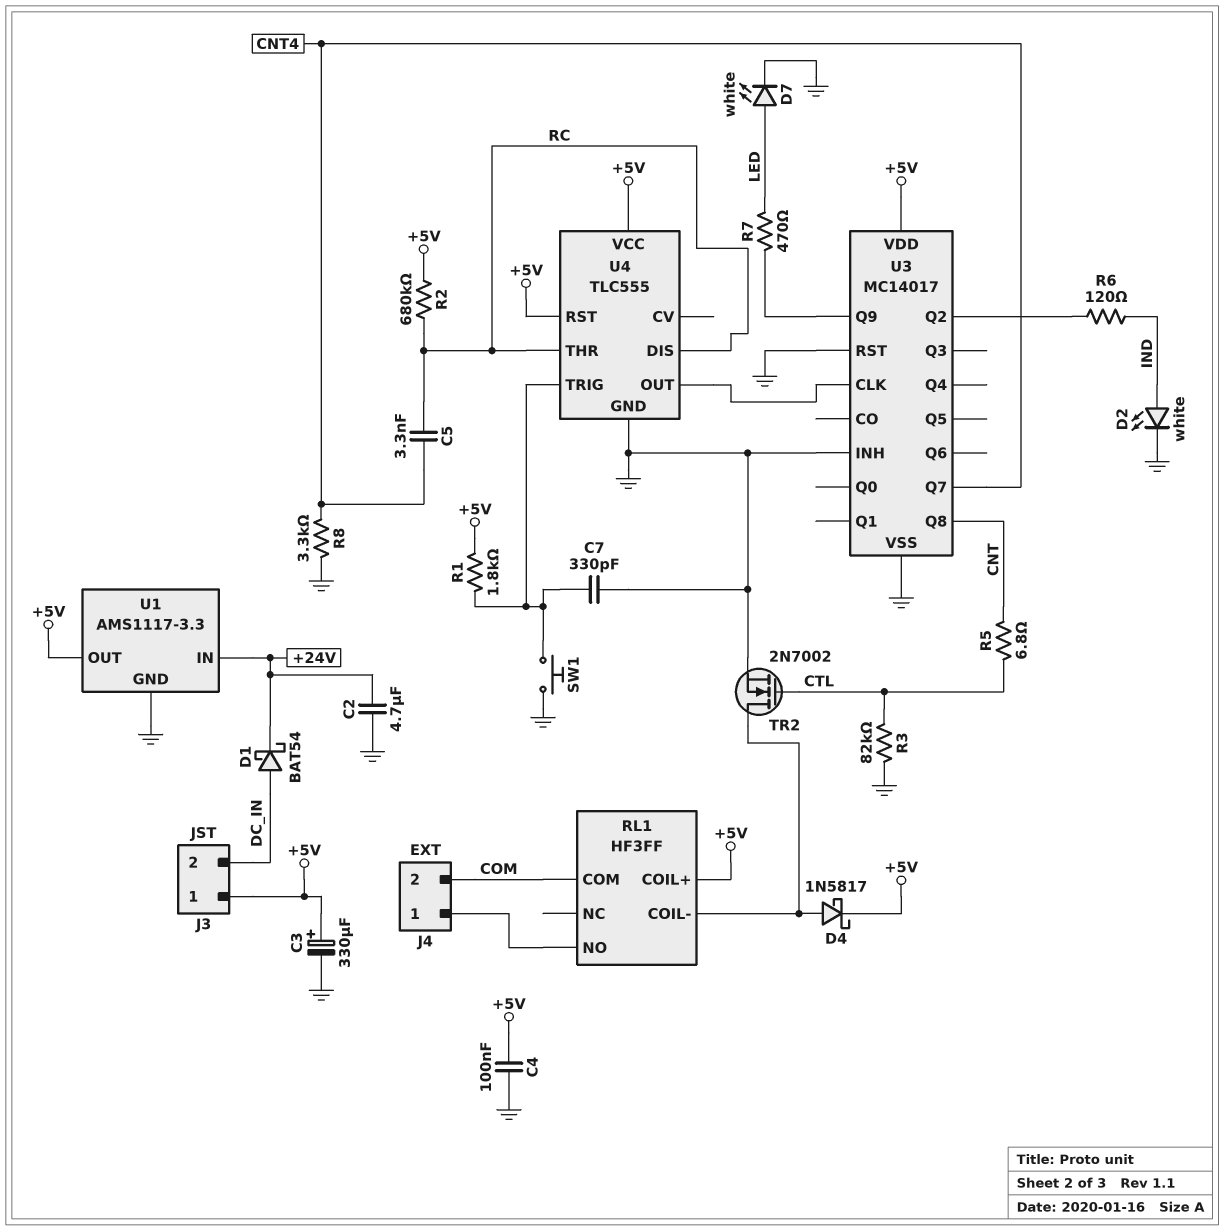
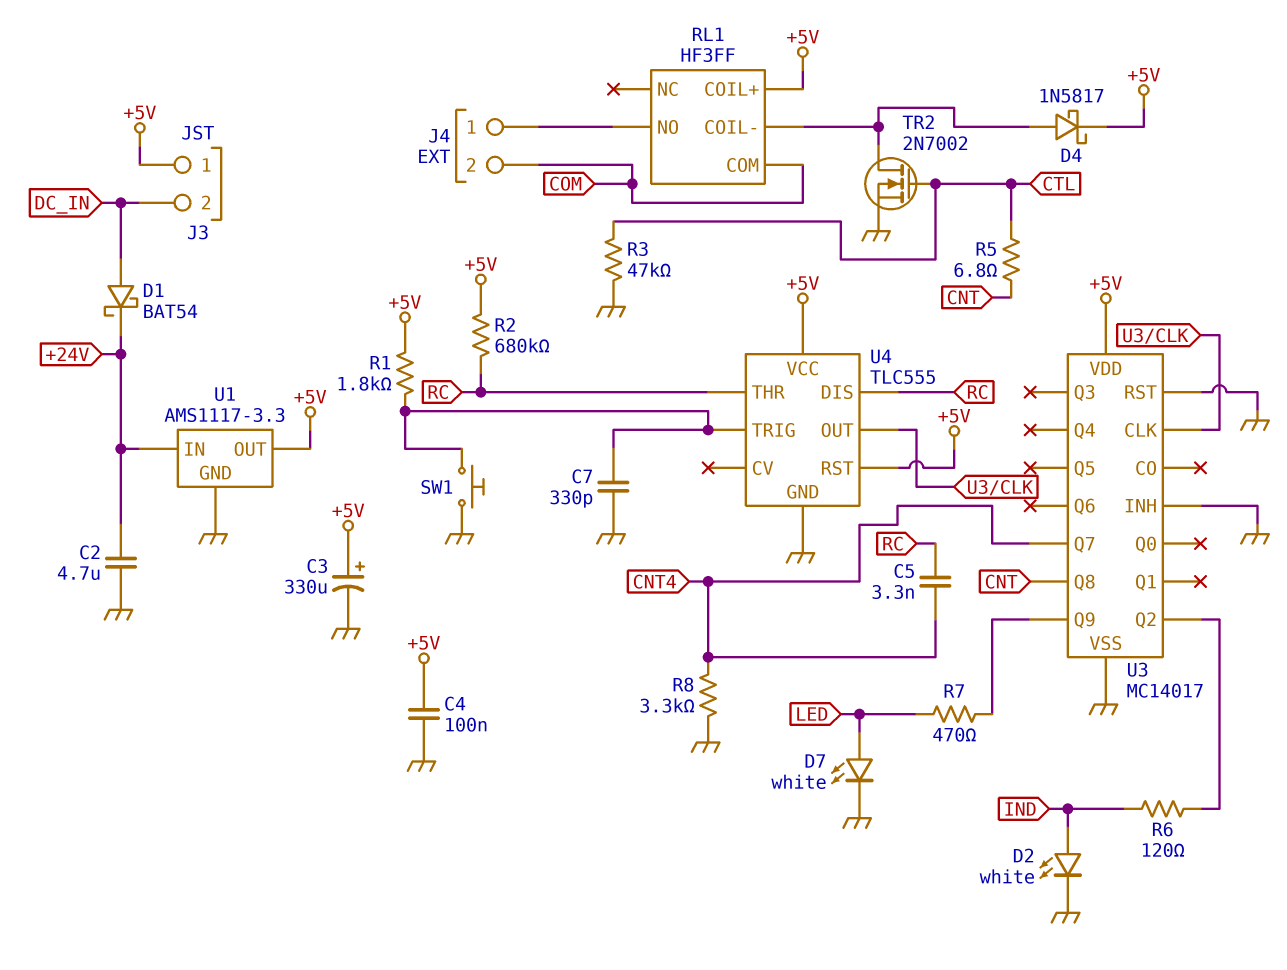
R3: 82k (CTL, GND) -> 47k (CTL, GND)

